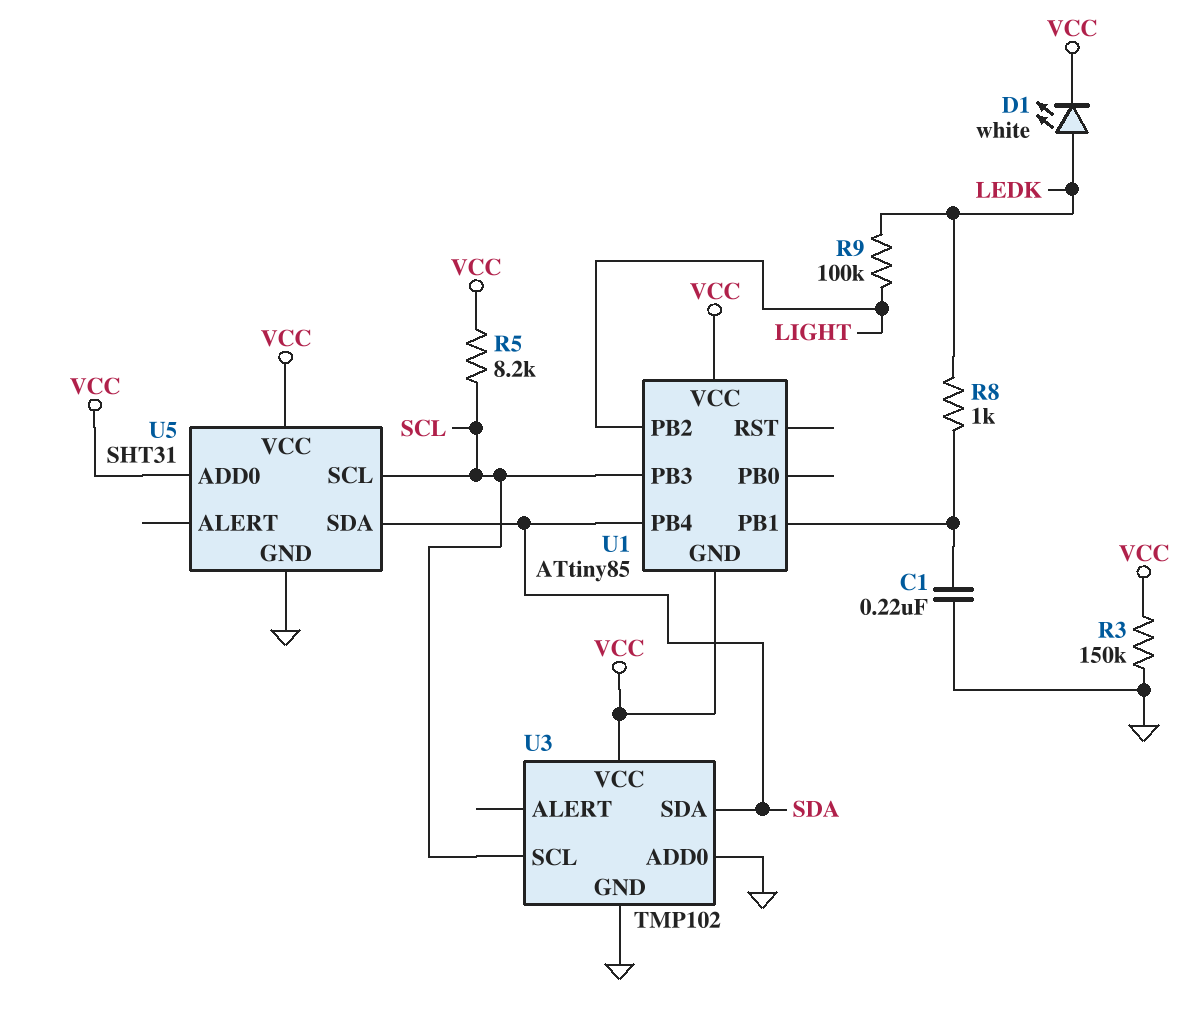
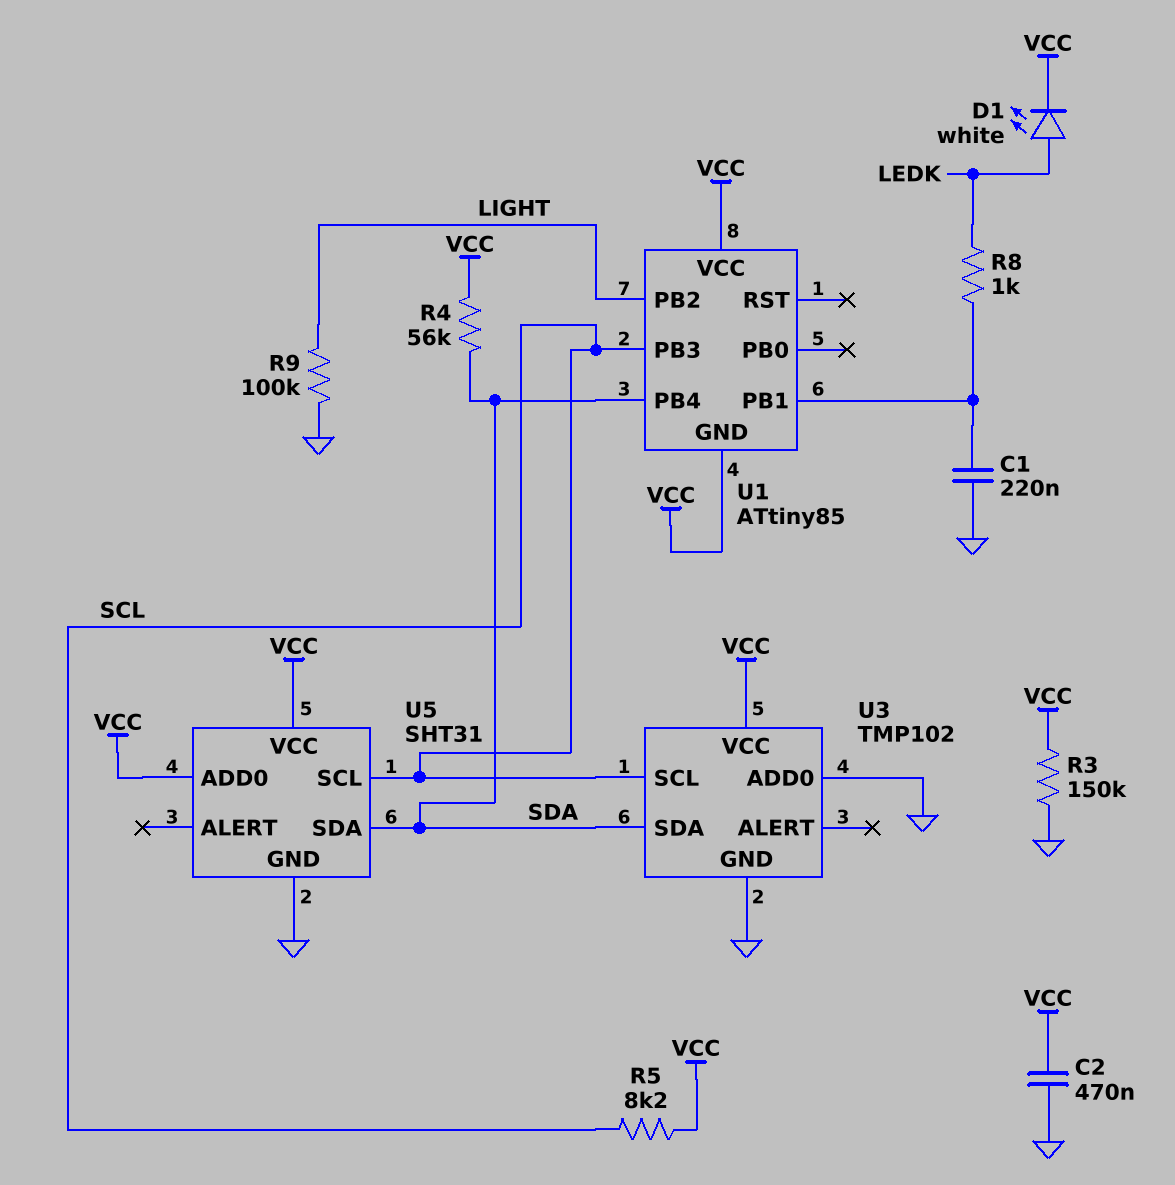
C2: none -> 470nF (GND, VCC)
R4: none -> 56k (SDA, VCC)
R9: 100k (LEDK, LIGHT) -> 100k (GND, LIGHT)

